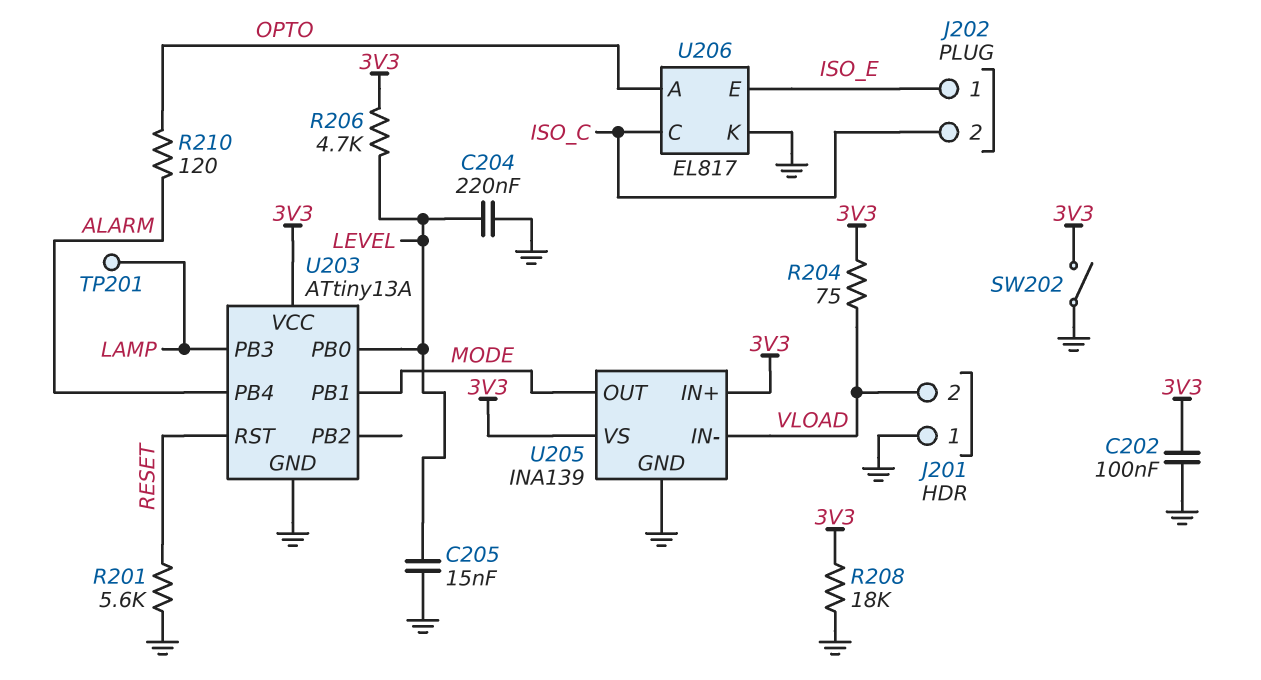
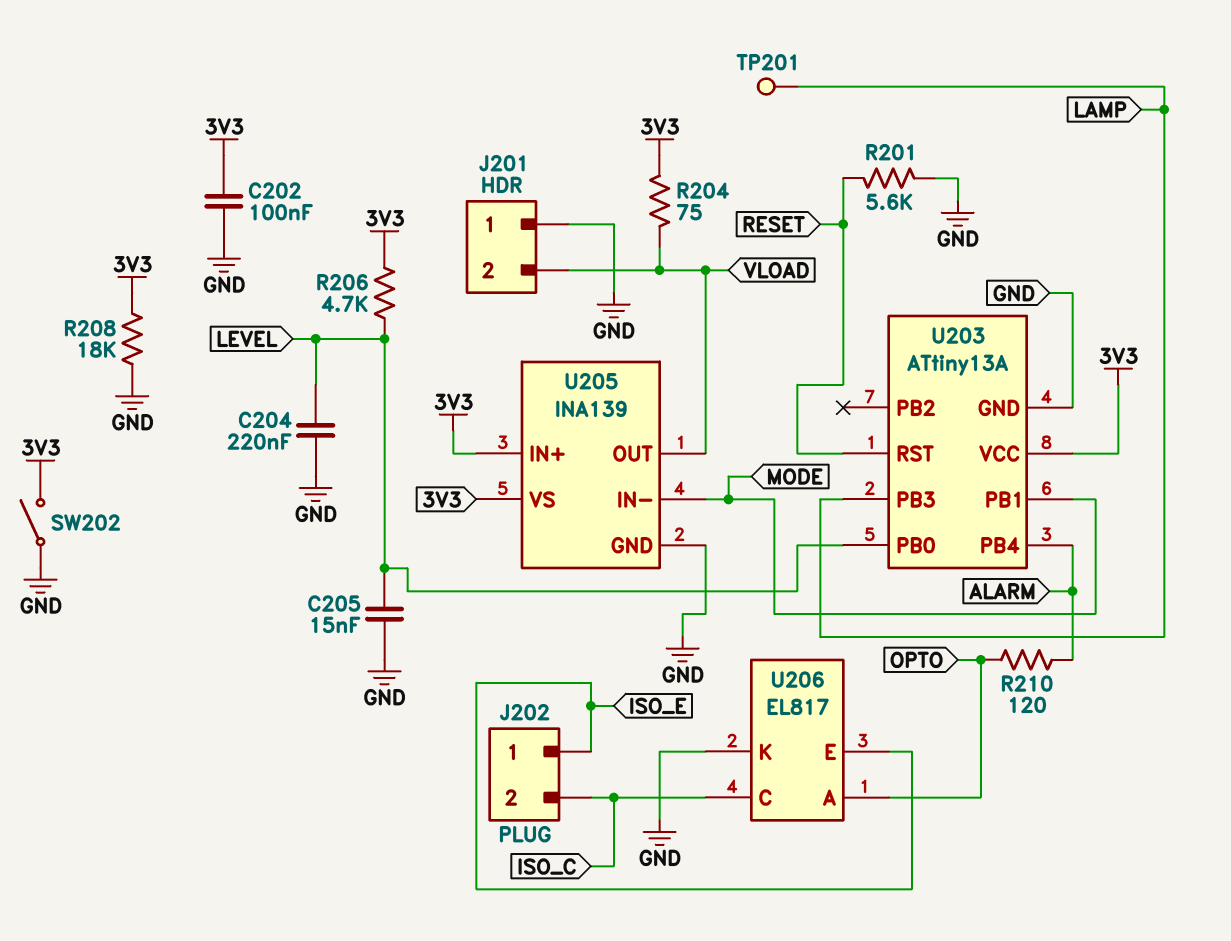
U205 pin IN-: VLOAD -> MODE
U205 pin OUT: MODE -> VLOAD

